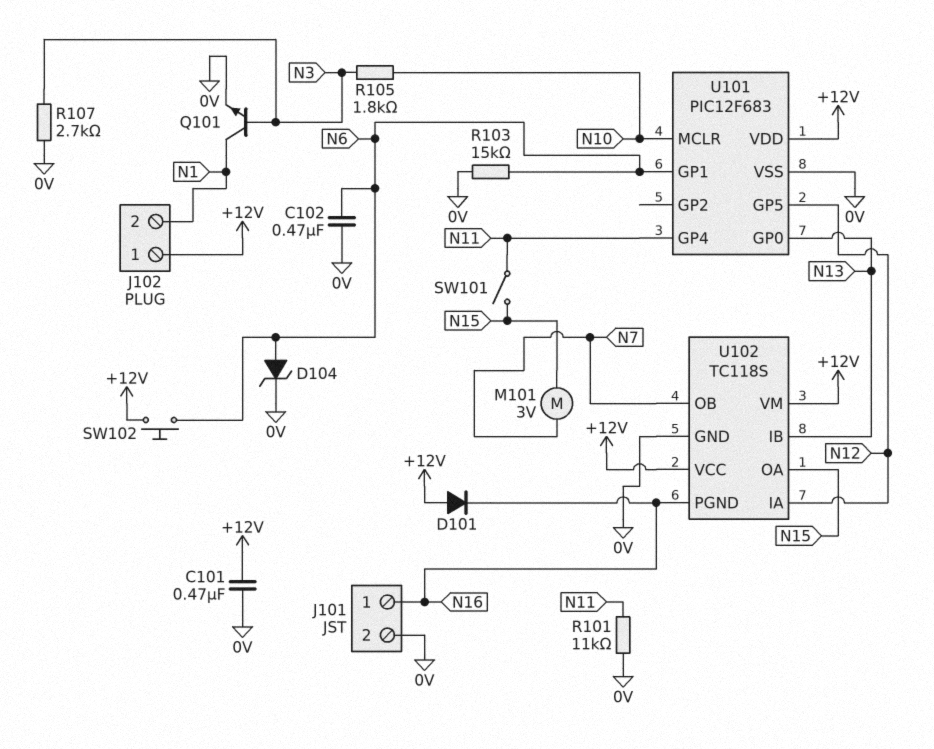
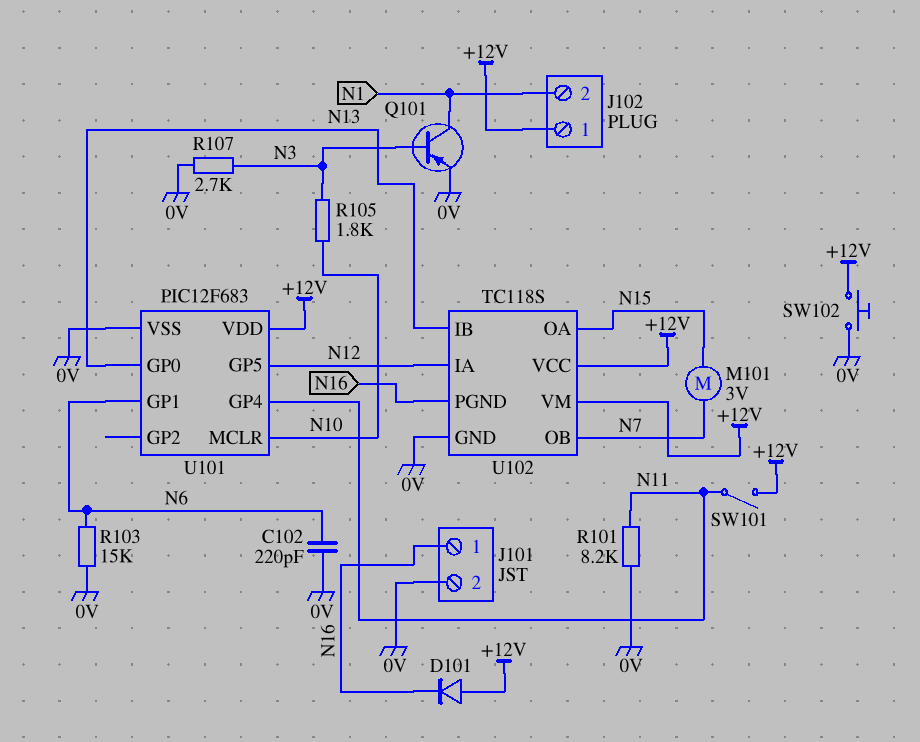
C101: 470nF (+12V, 0V) -> none
C102: 470nF (0V, N6) -> 220pF (0V, N6)
D104: zener (A N6, K 0V) -> none
Q101: NPN (B N3, C N1, E 0V) -> PNP (B N3, C N1, E 0V)
R101: 11k (0V, N11) -> 8.2k (0V, N11)
SW101: switch (N11, N15) -> switch (+12V, N11)
SW102: button (+12V, N6) -> button (+12V, 0V)

